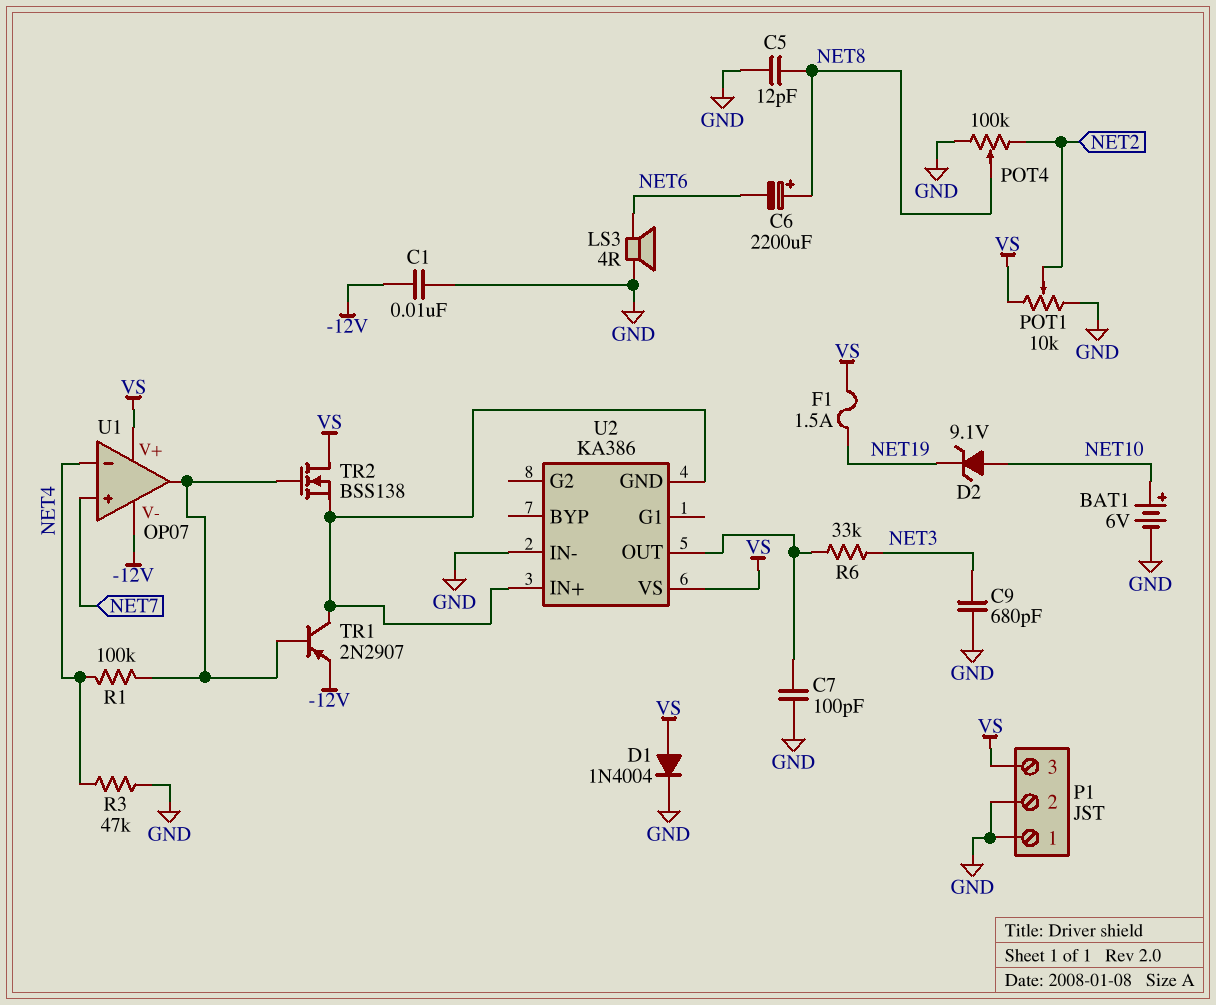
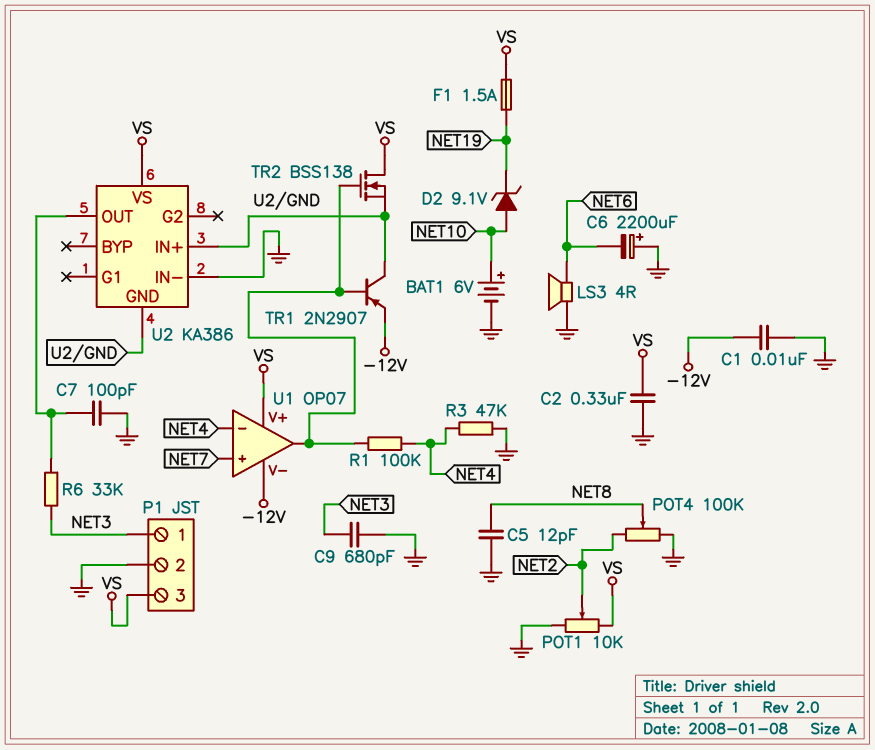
C2: none -> 330nF (GND, VS)
C6: 2200uF (plus NET8, minus NET6) -> 2200uF (plus GND, minus NET6)
D1: diode 1N4004 (A VS, K GND) -> none
P1 pin 1: GND -> NET3

